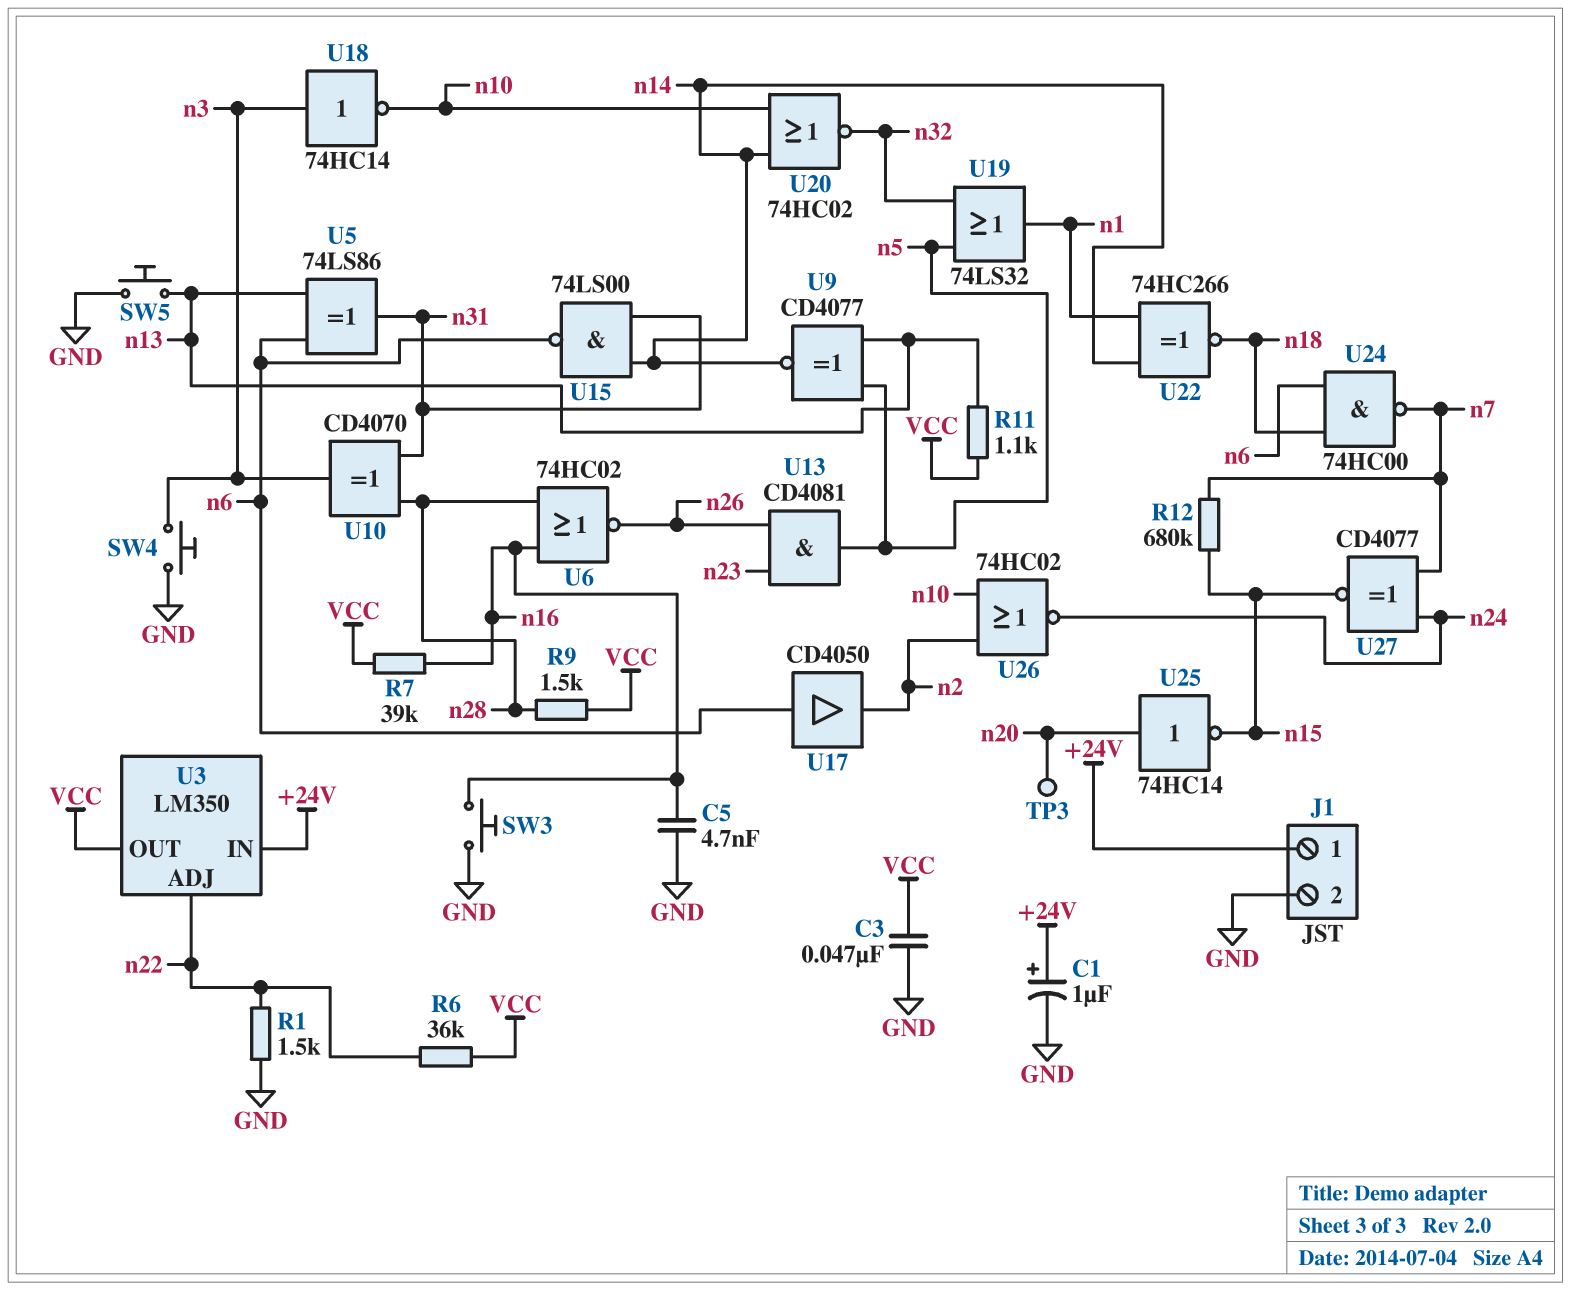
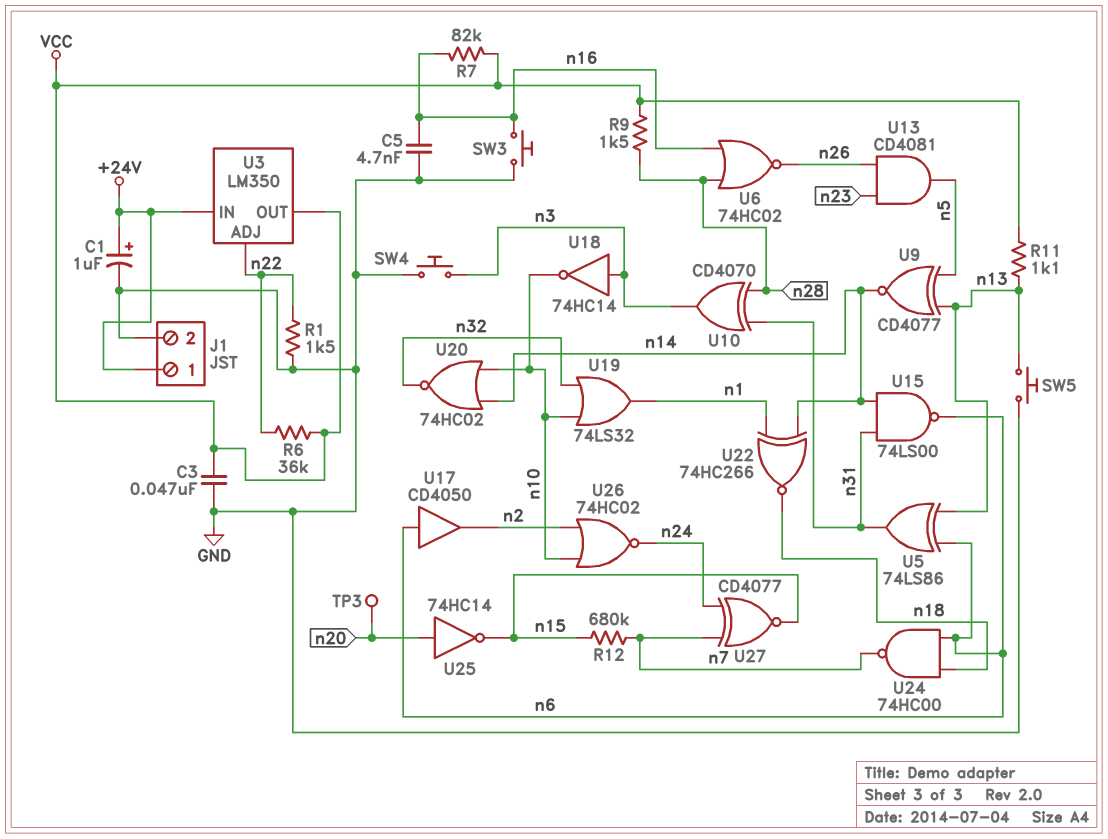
R7: 39k (VCC, n16) -> 82k (VCC, n16)
U19: OR 74LS32 (in n5, in n32, out n1) -> OR 74LS32 (in n10, in n32, out n1)

